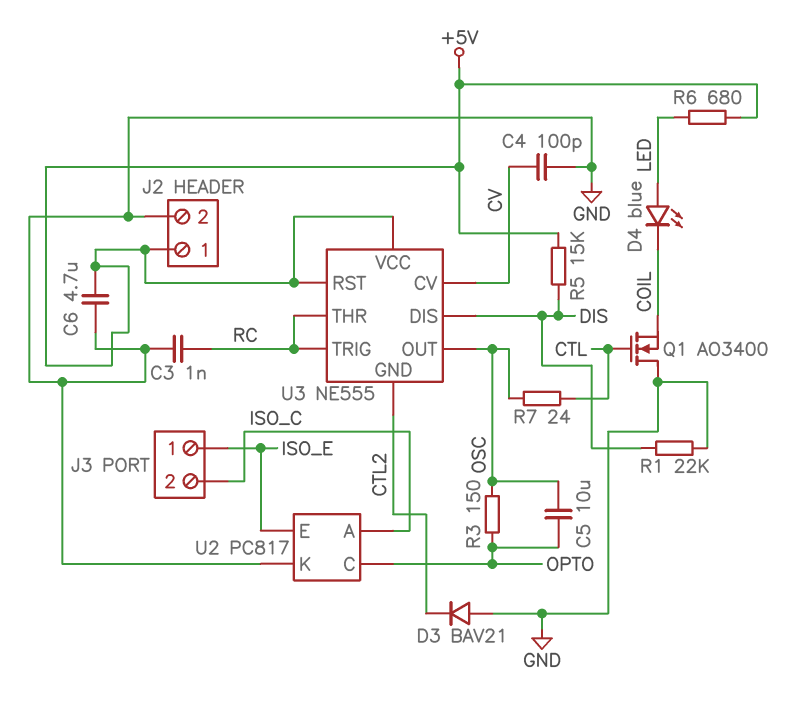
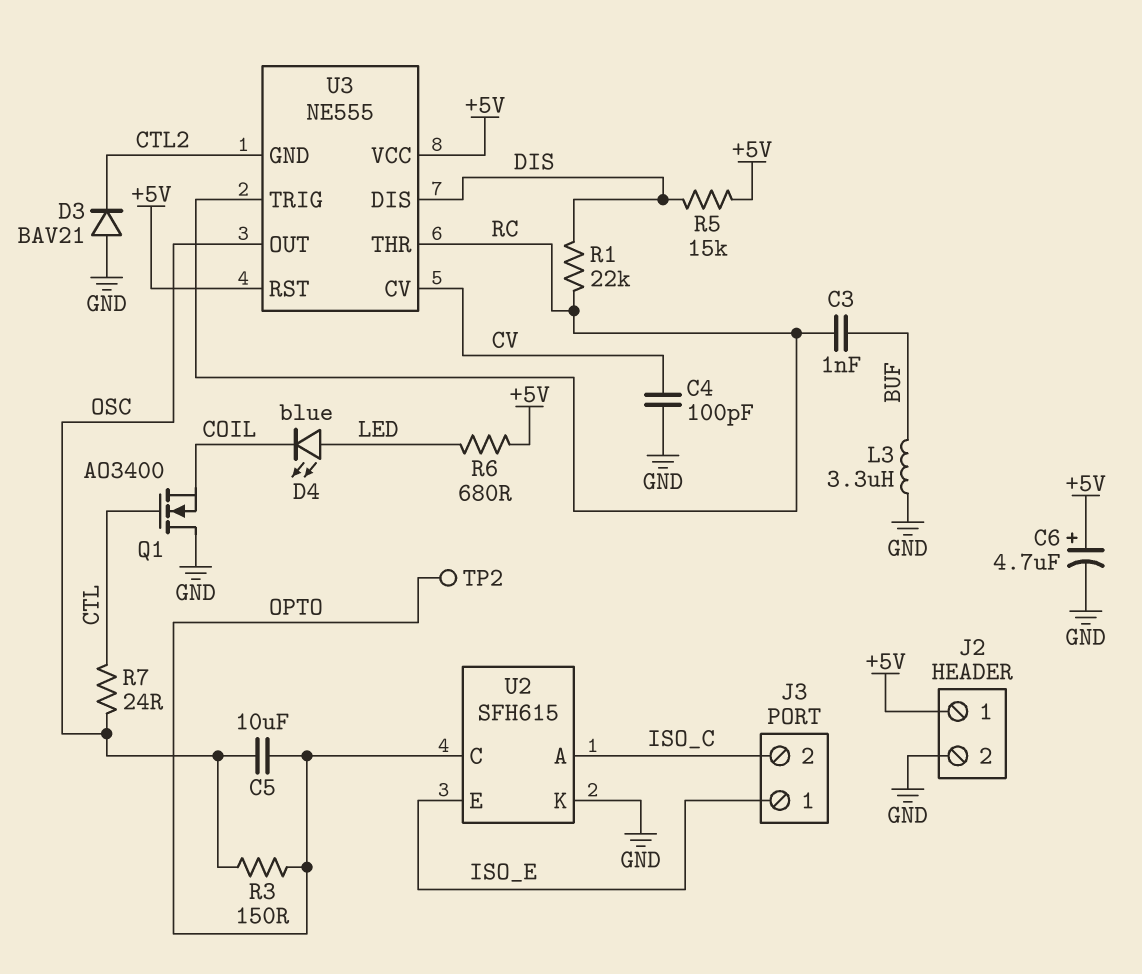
C3: 1nF (GND, RC) -> 1nF (BUF, RC)
C6: 4.7uF (+5V, GND) -> 4.7uF (plus +5V, minus GND)
L3: none -> 3.3uH (BUF, GND)
R1: 22k (DIS, GND) -> 22k (DIS, RC)
TP2: none -> test point (OPTO)
U2: PC817 -> SFH615

